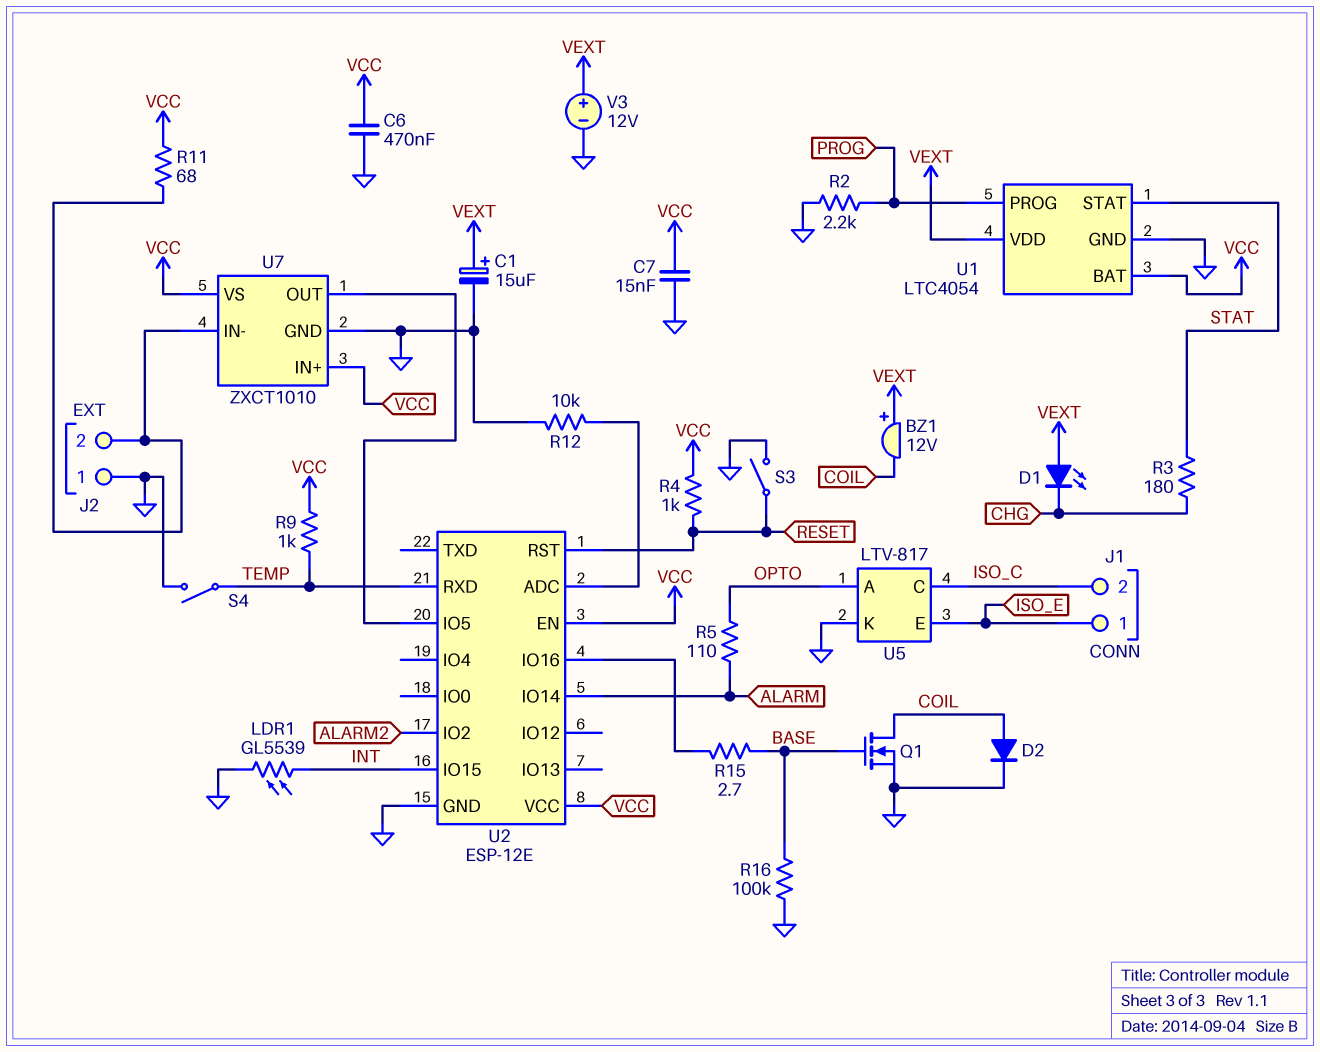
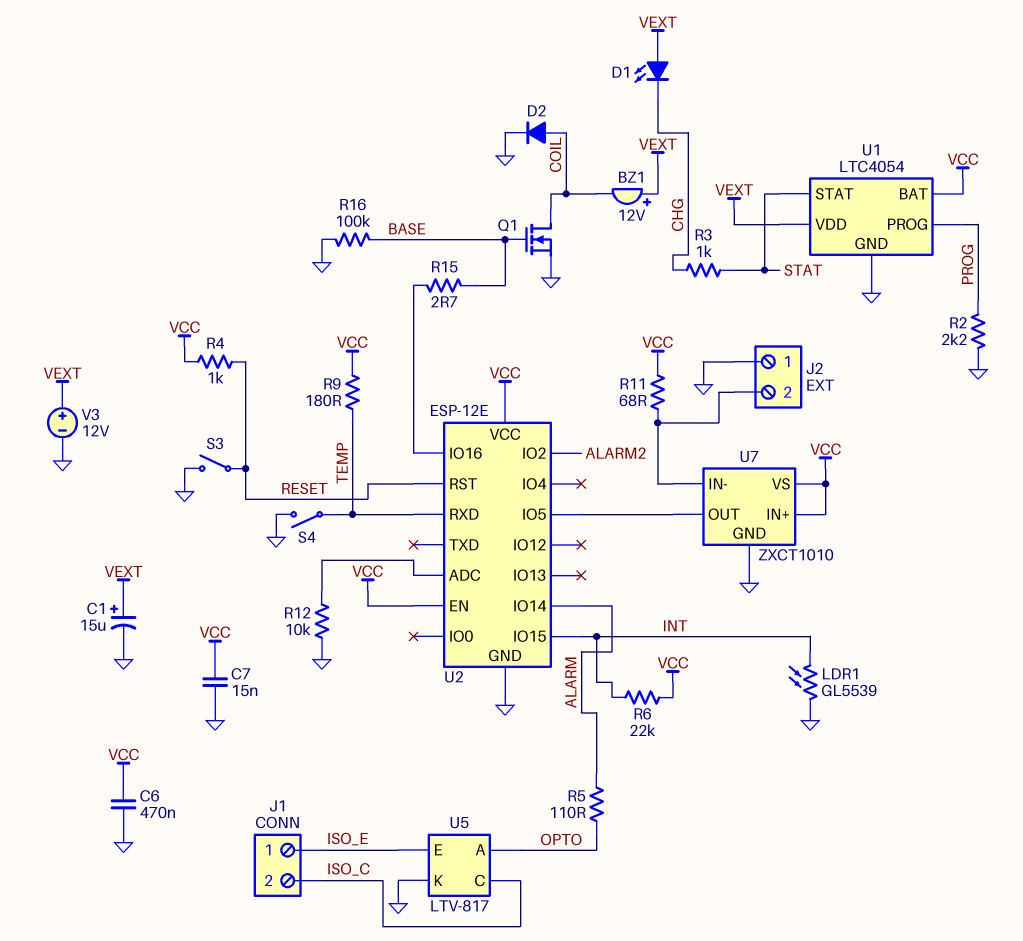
R3: 180 (CHG, STAT) -> 1k (CHG, STAT)
R6: none -> 22k (INT, VCC)
R9: 1k (TEMP, VCC) -> 180 (TEMP, VCC)

